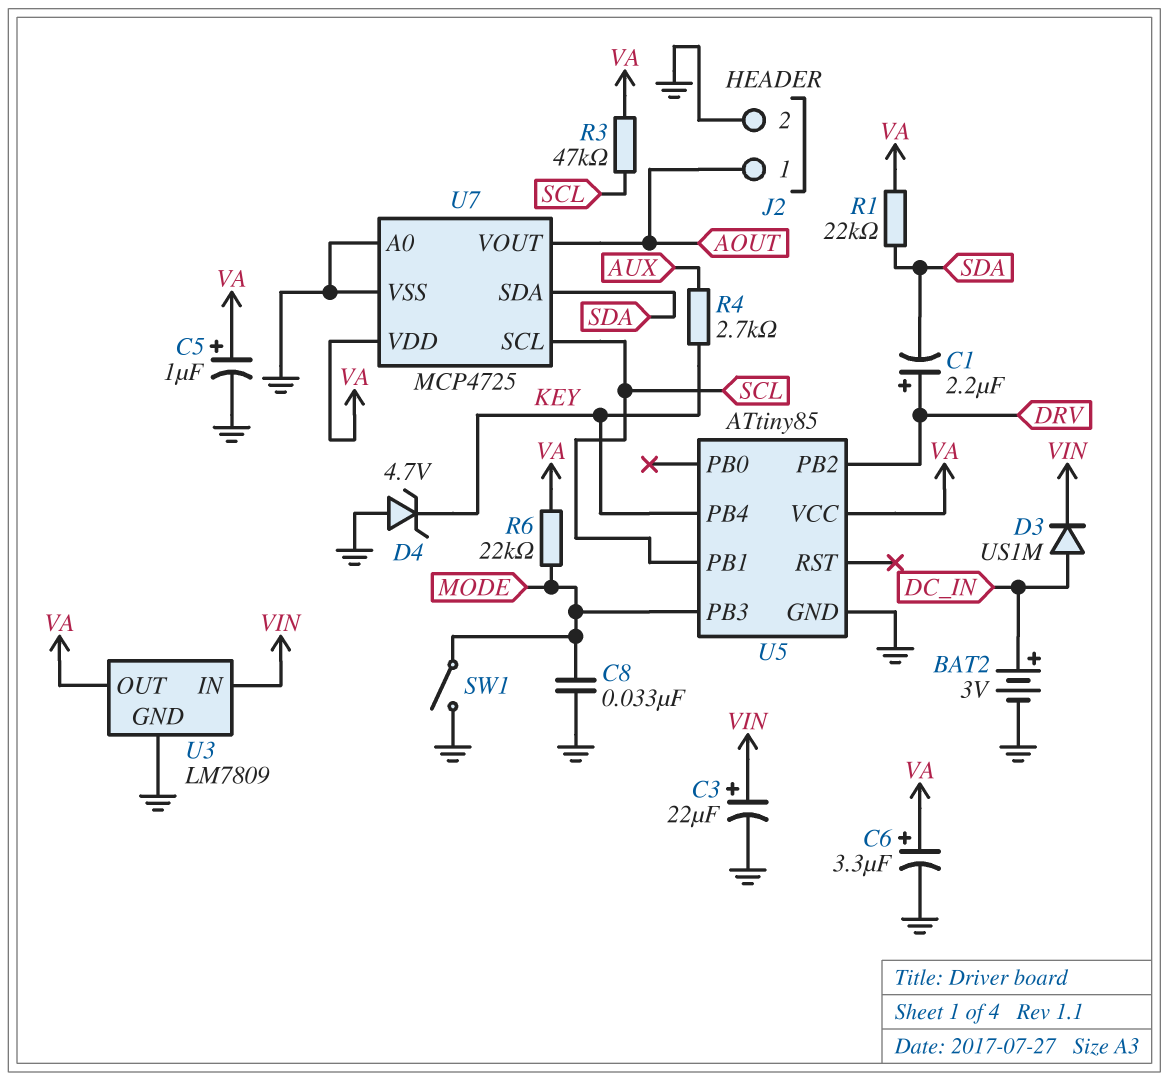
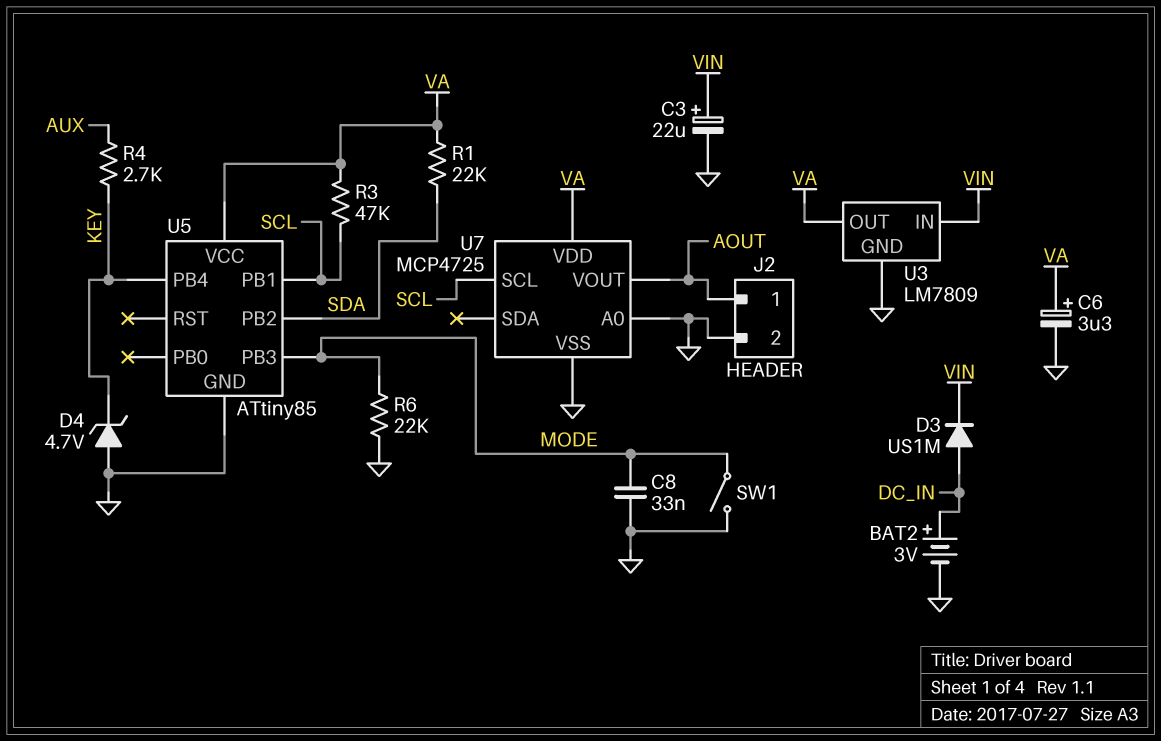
C1: 2.2uF (plus DRV, minus SDA) -> none
C5: 1uF (plus VA, minus GND) -> none
R6: 22k (MODE, VA) -> 22k (GND, MODE)
U5 pin PB2: DRV -> SDA
U7 pin SDA: SDA -> none

